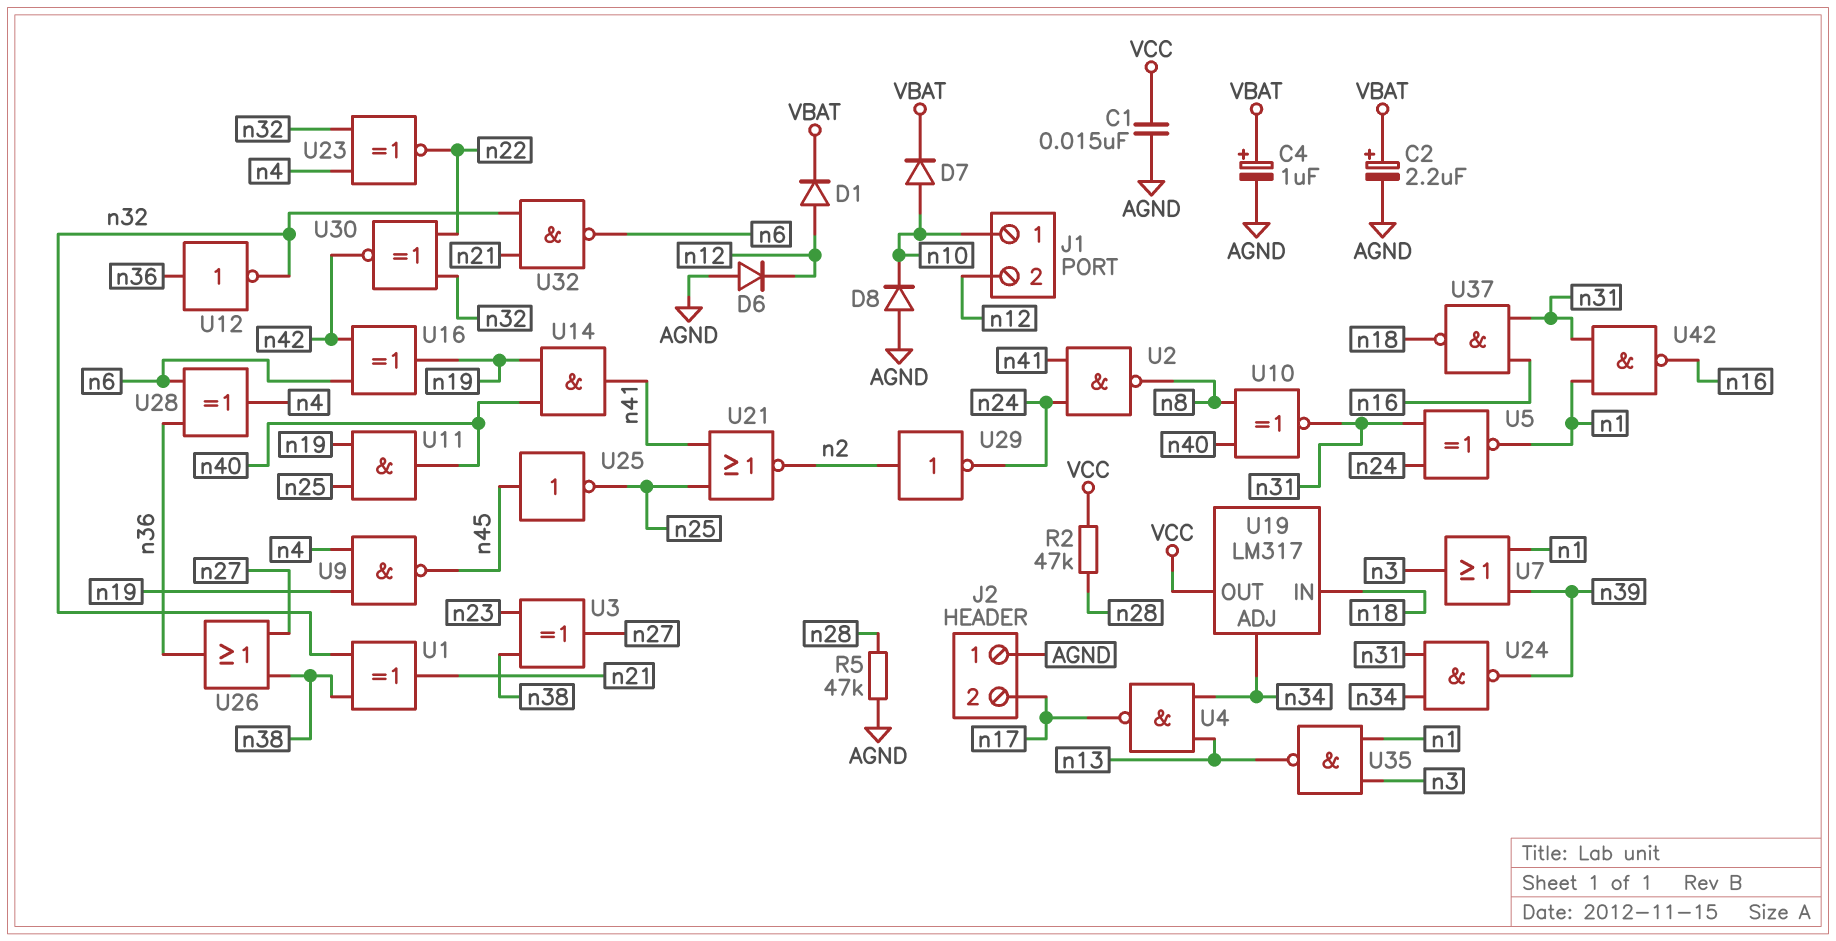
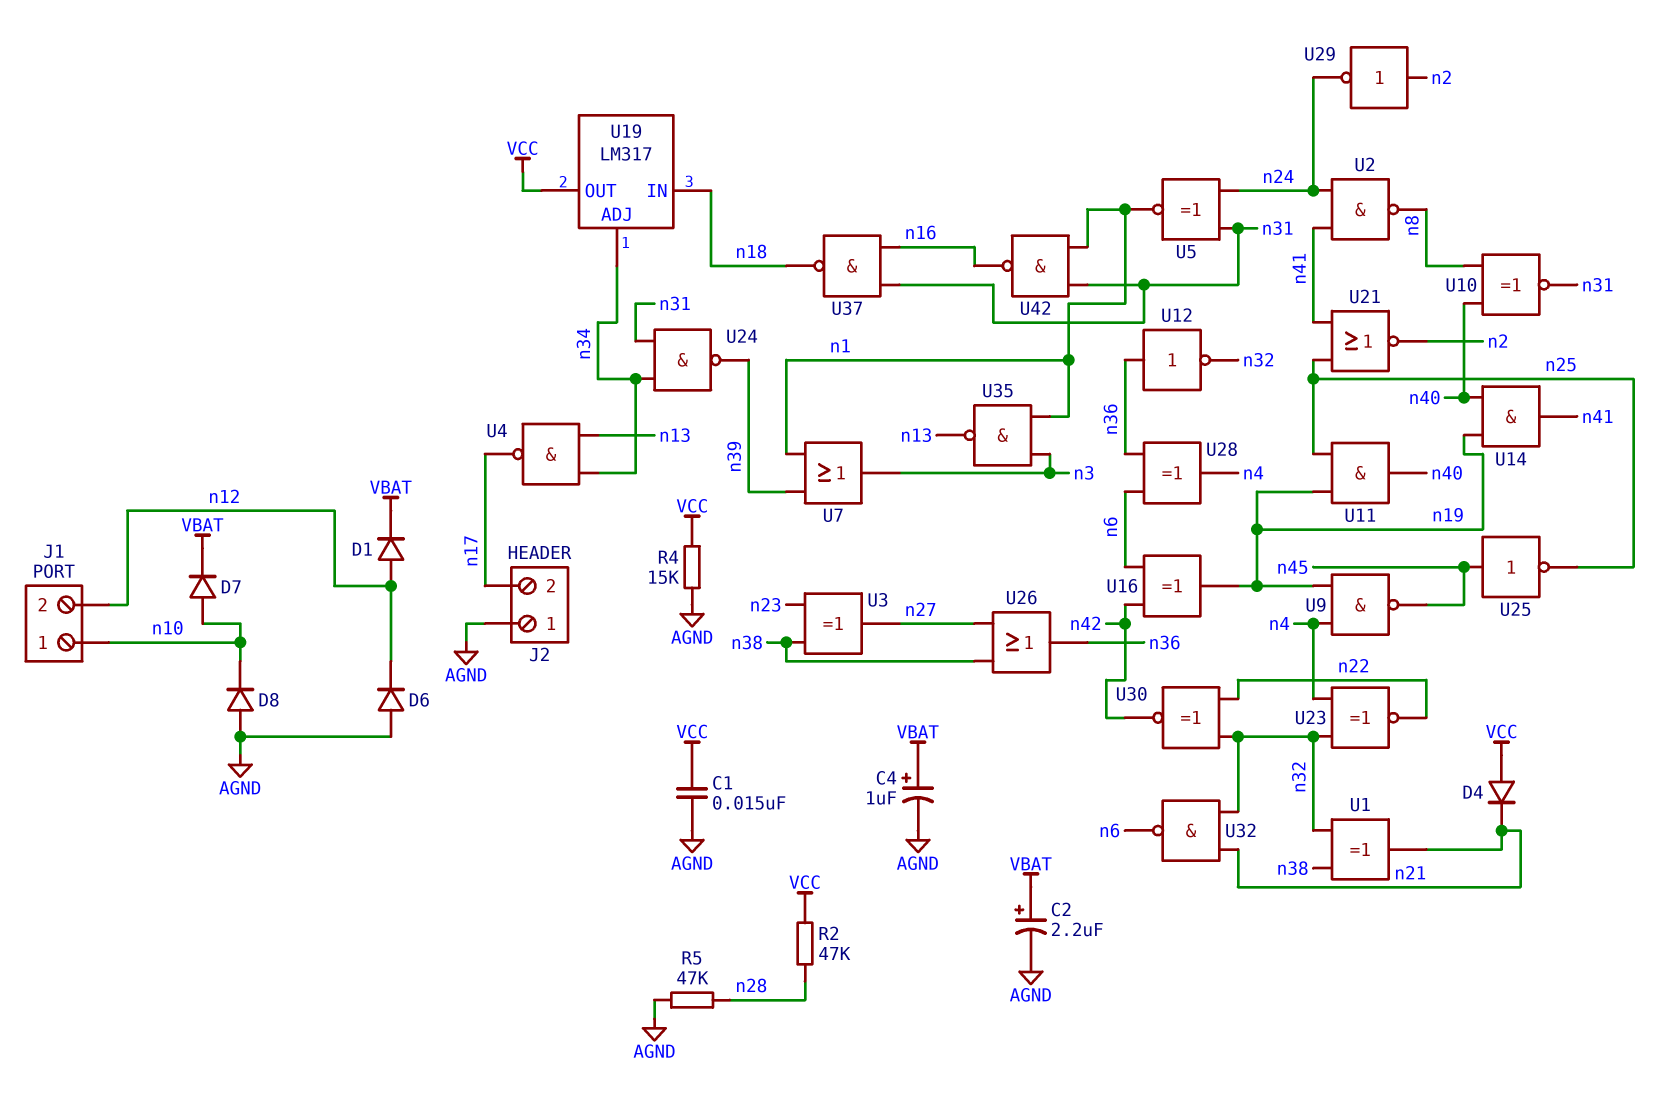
D4: none -> diode (A VCC, K n21)
R4: none -> 15k (AGND, VCC)

